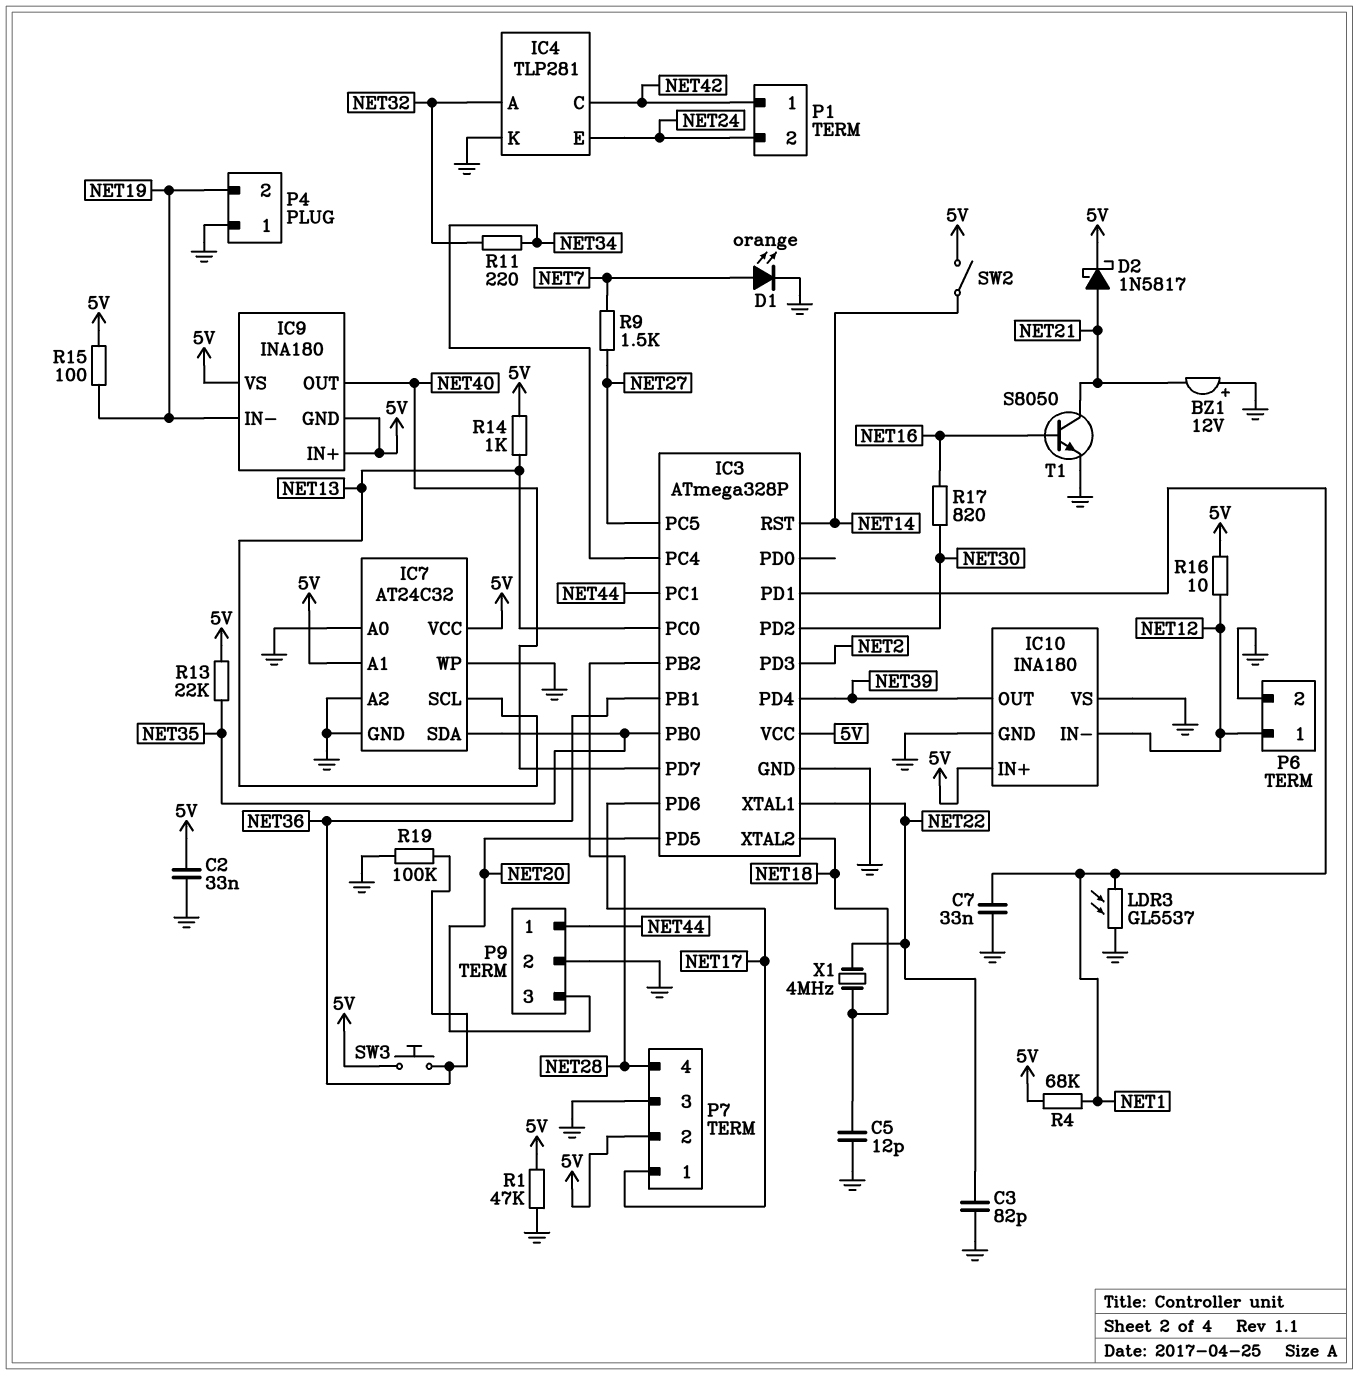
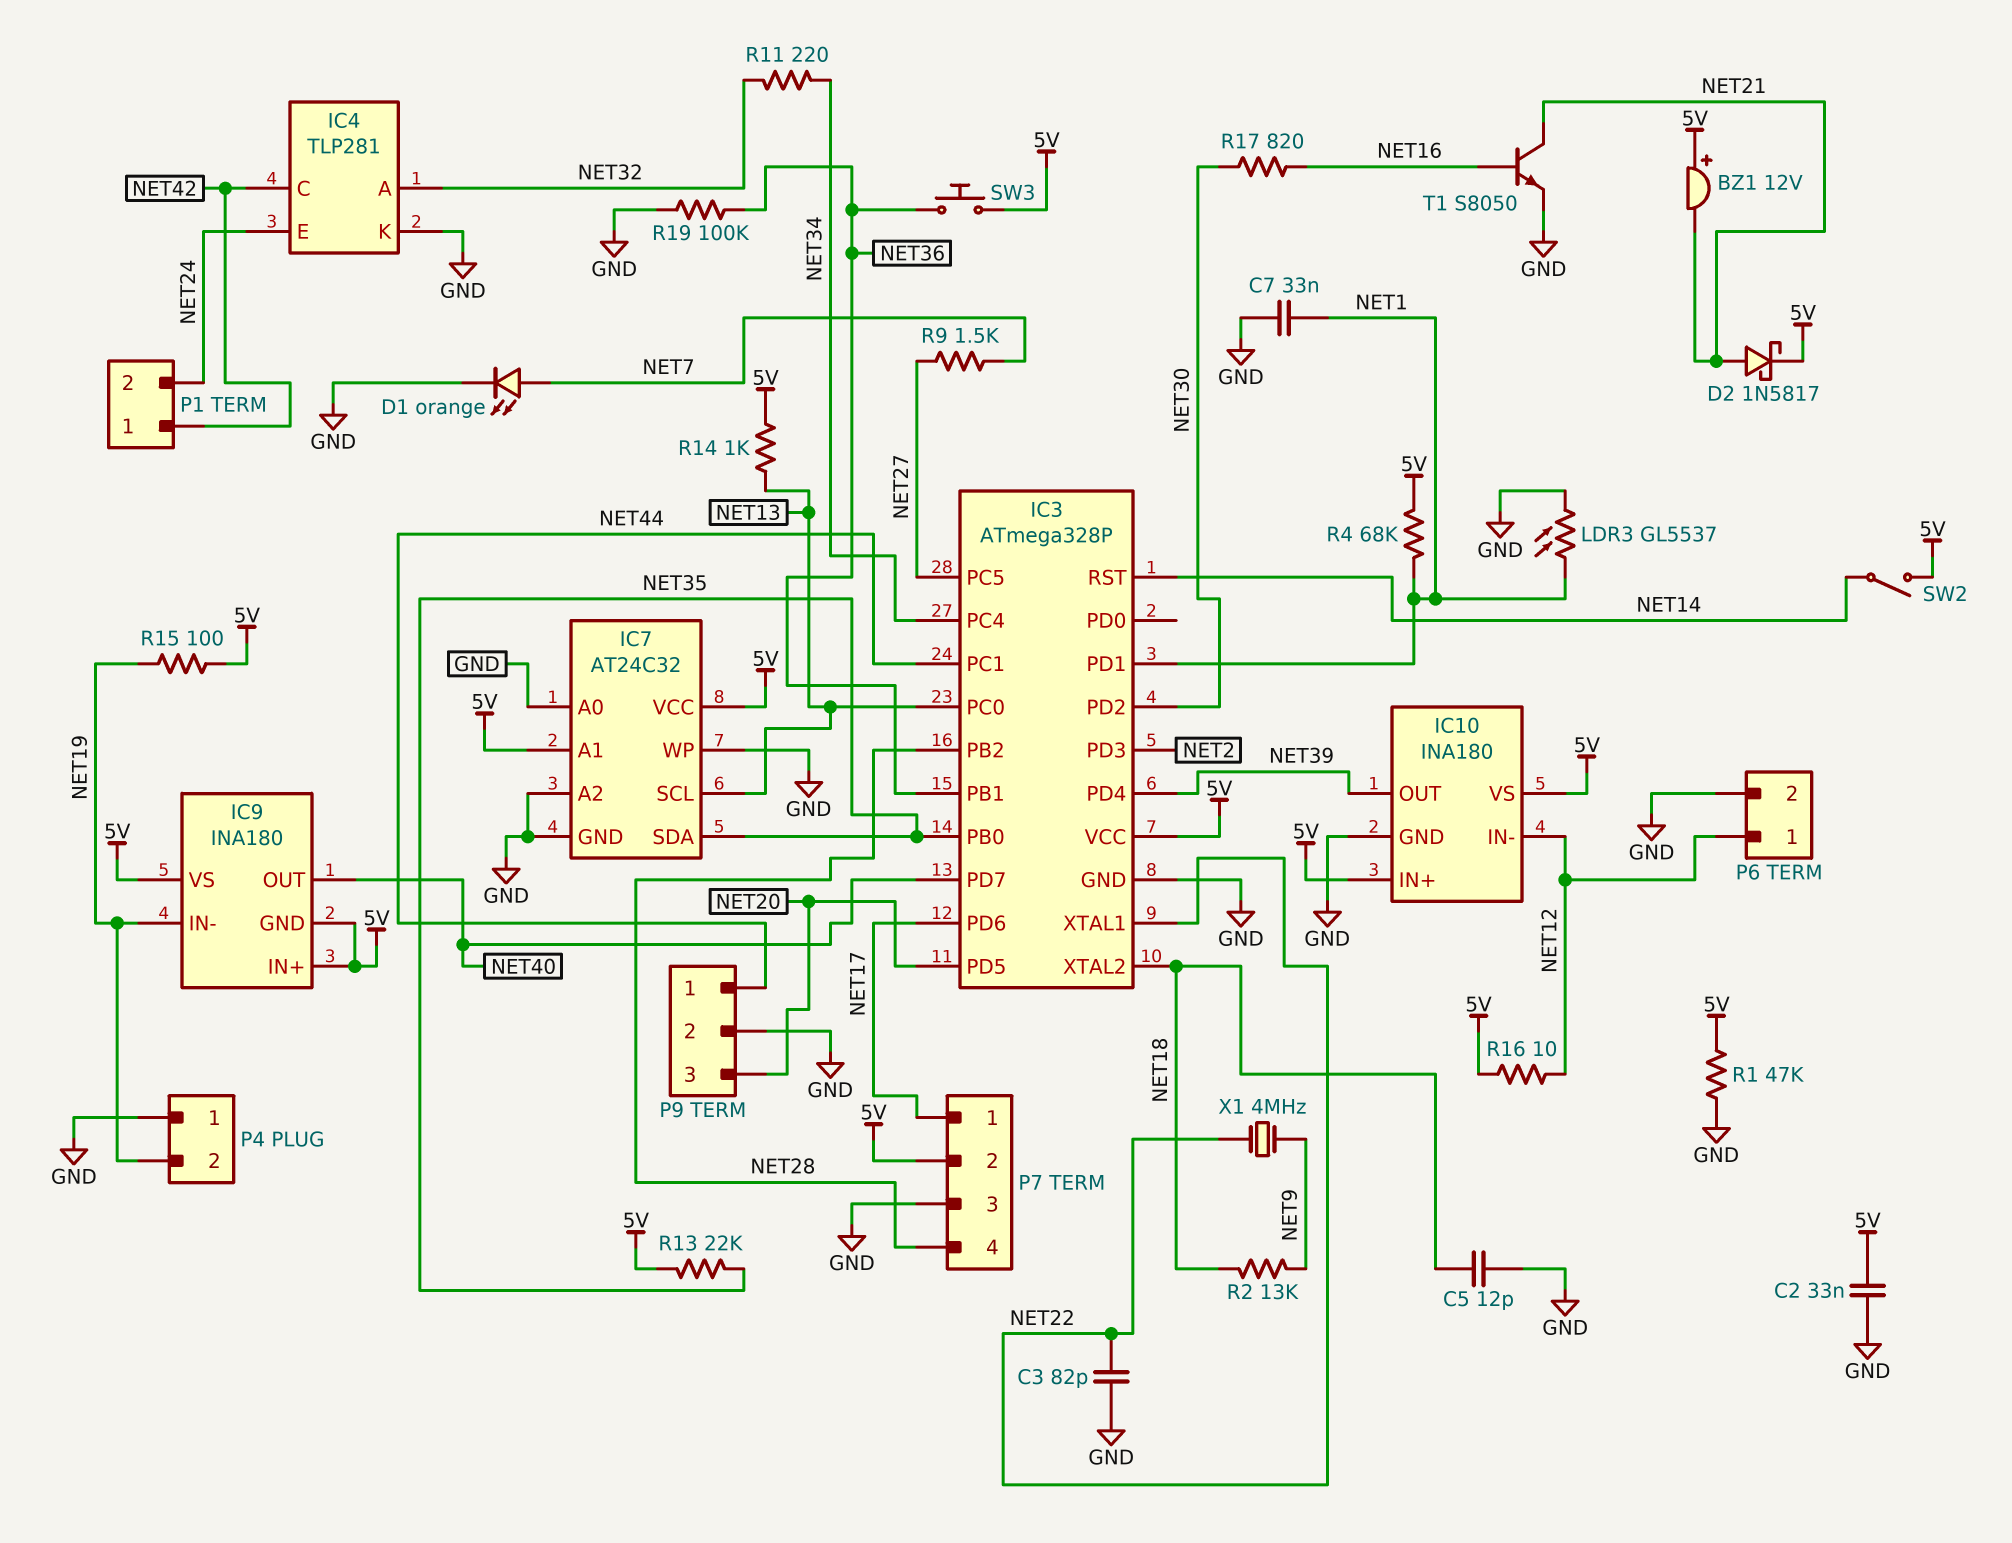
BZ1: buzzer 12V (plus GND, minus NET21) -> buzzer 12V (plus 5V, minus NET21)
IC10 pin VS: GND -> 5V
R2: none -> 13k (NET9, NET18)
X1: 4MHz (NET18, NET22) -> 4MHz (NET9, NET22)

